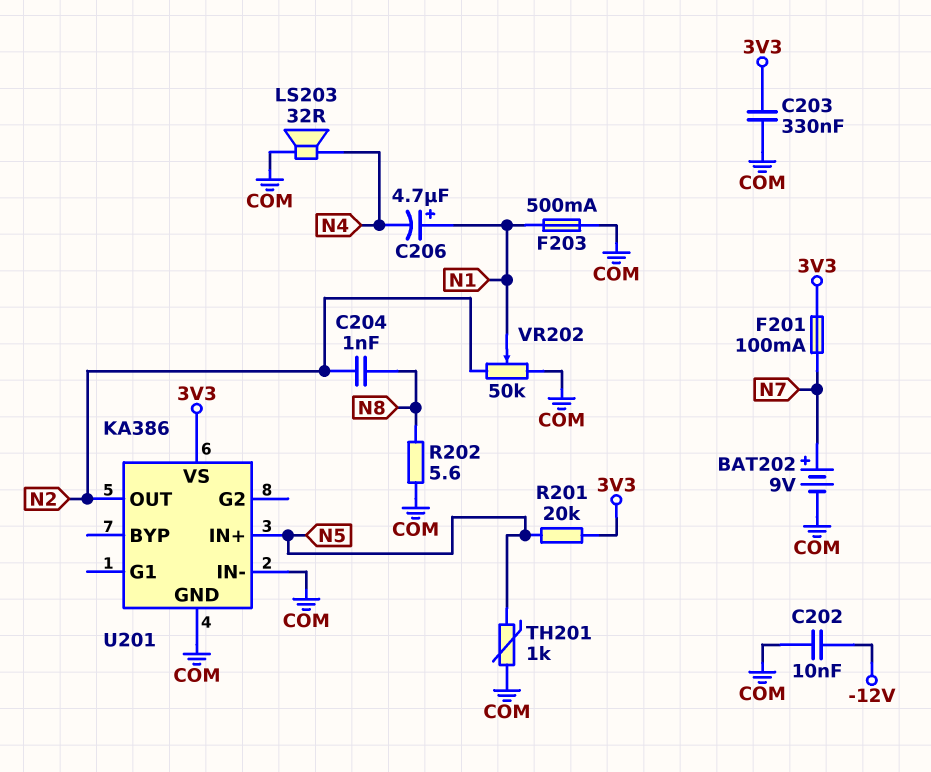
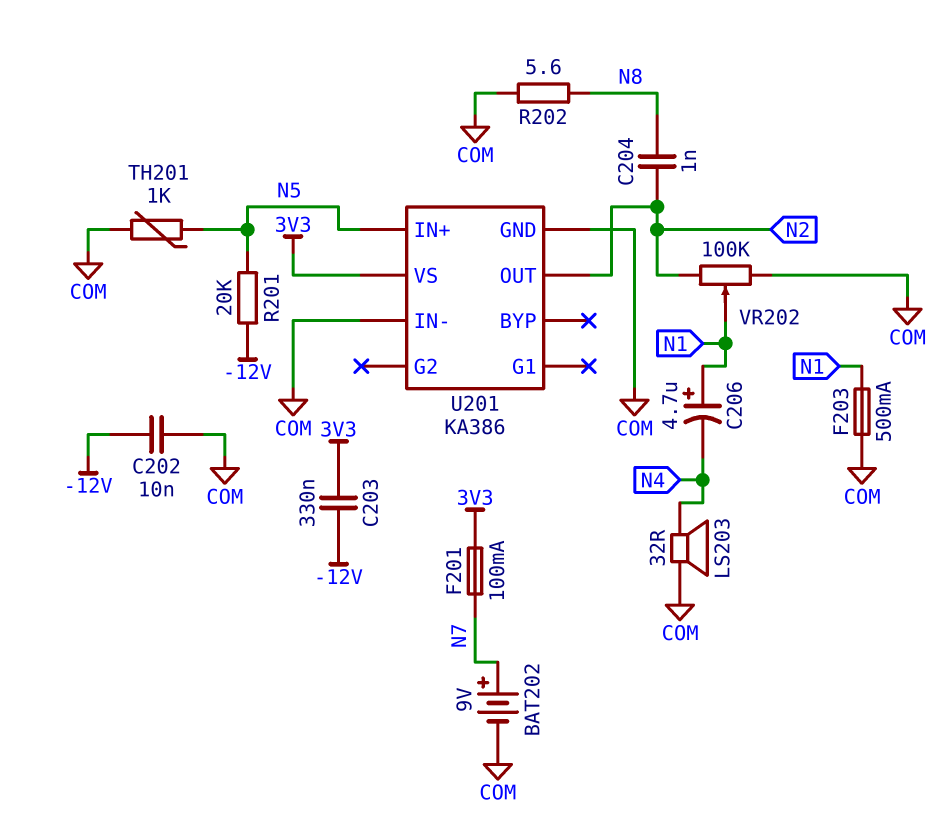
C203: 330nF (3V3, COM) -> 330nF (-12V, 3V3)
R201: 20k (3V3, N5) -> 20k (-12V, N5)
VR202: 50k (COM, N2, wiper N1) -> 100k (COM, N2, wiper N1)

